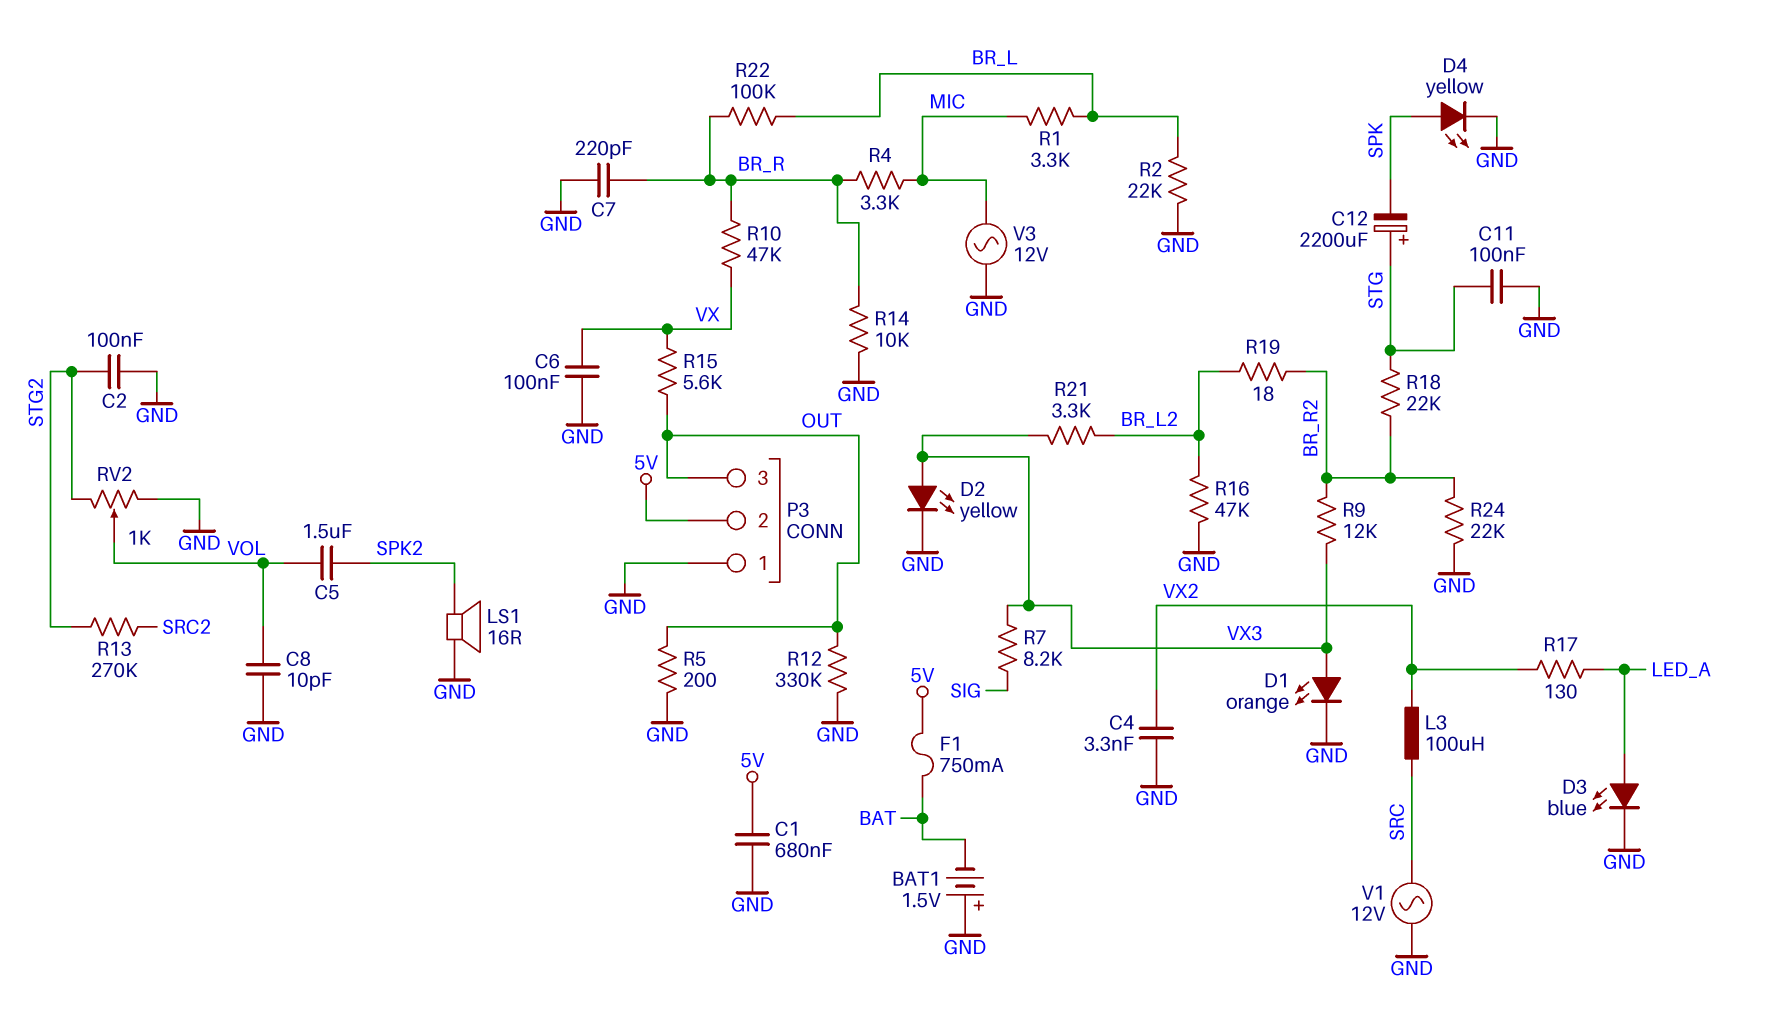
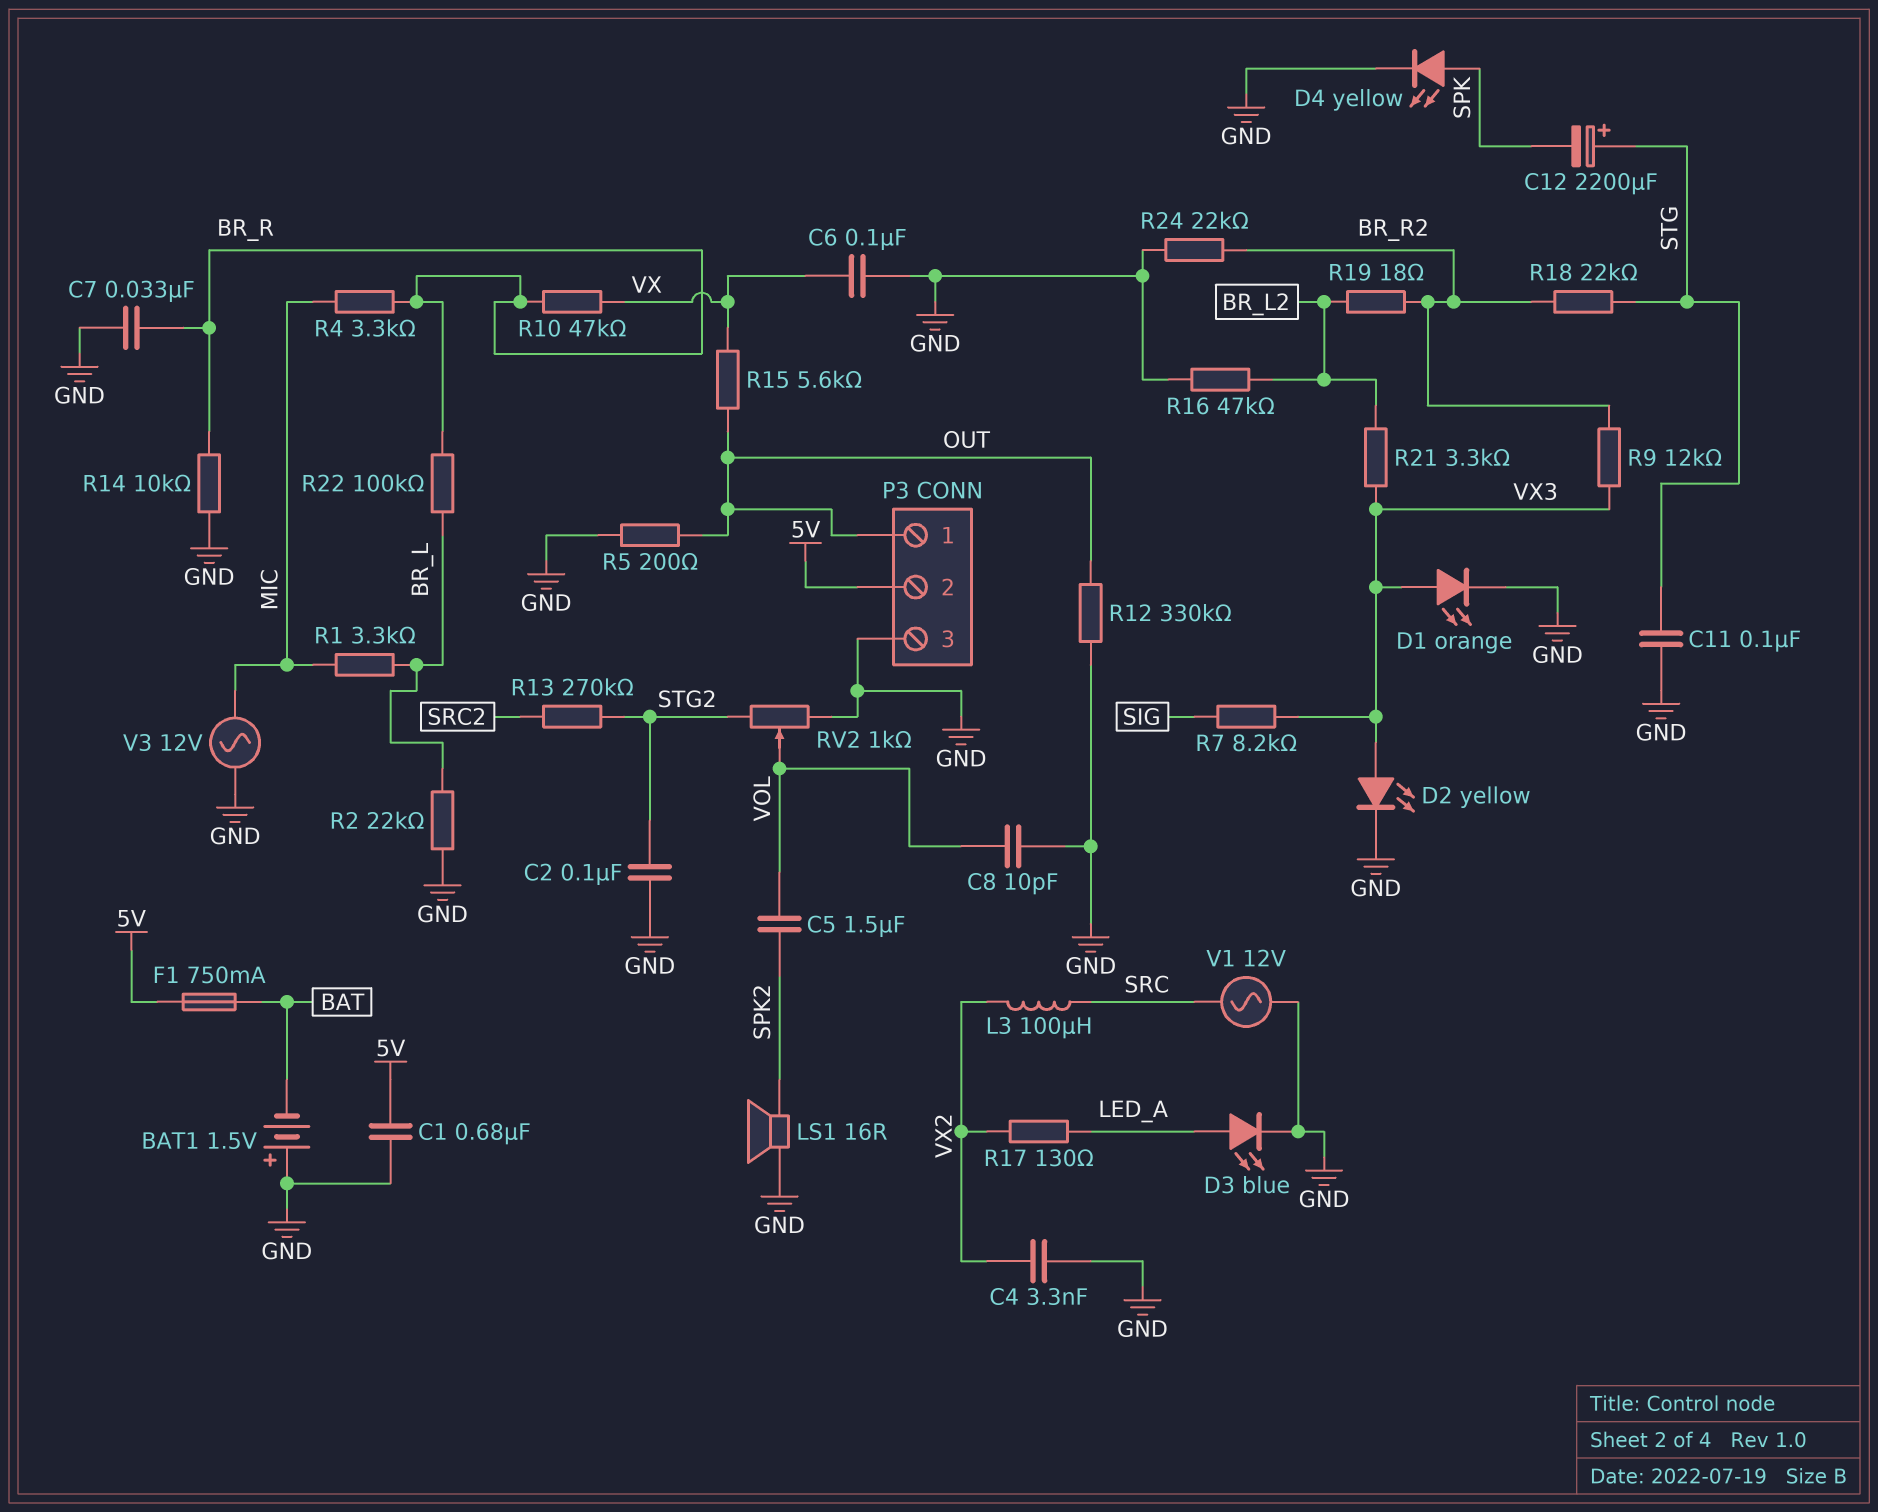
C7: 220pF (BR_R, GND) -> 33nF (BR_R, GND)
P3 pin 1: GND -> OUT
P3 pin 3: OUT -> GND

